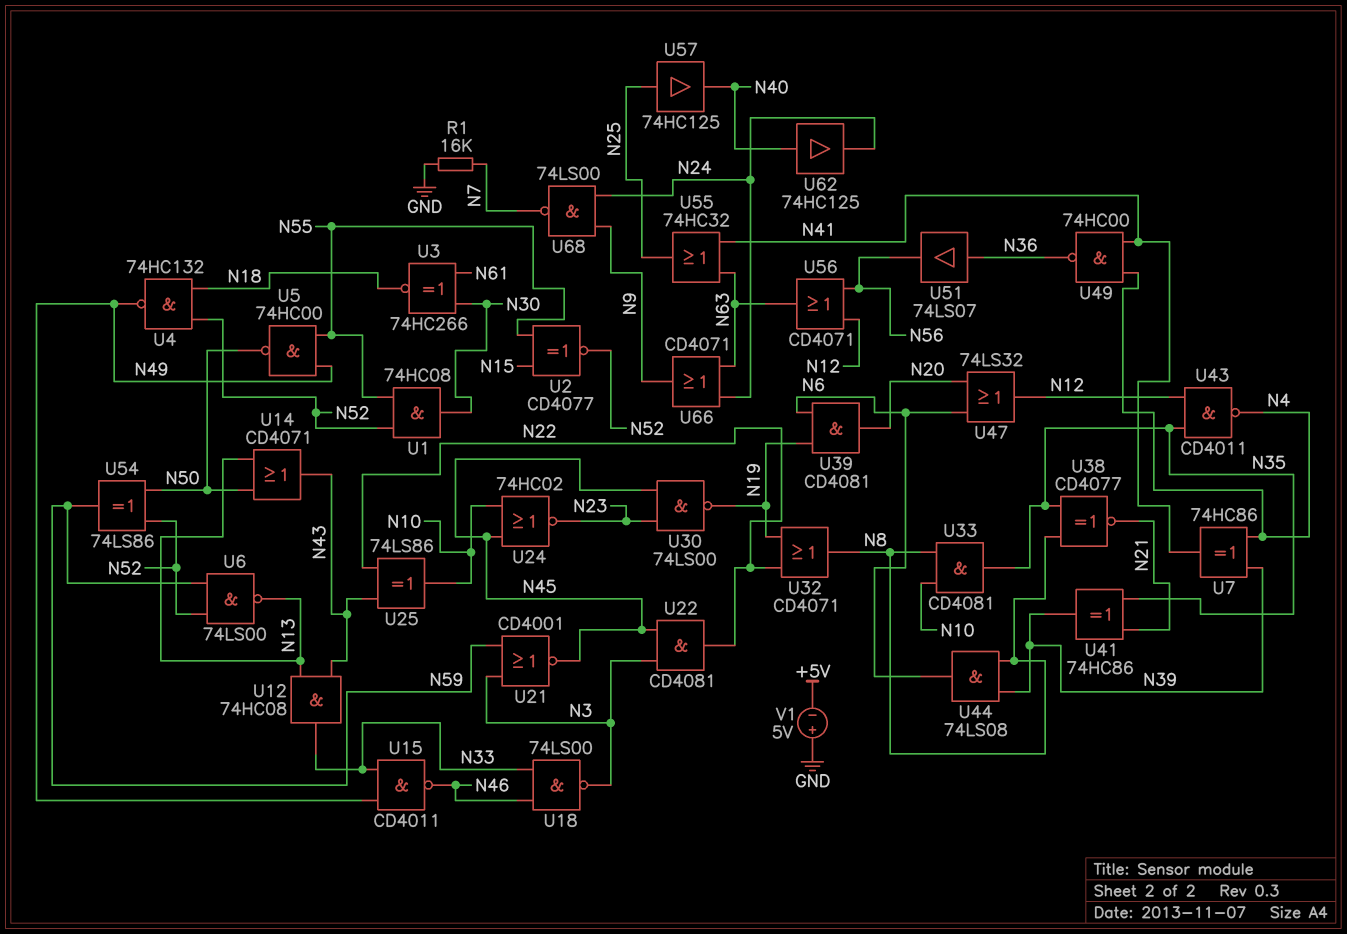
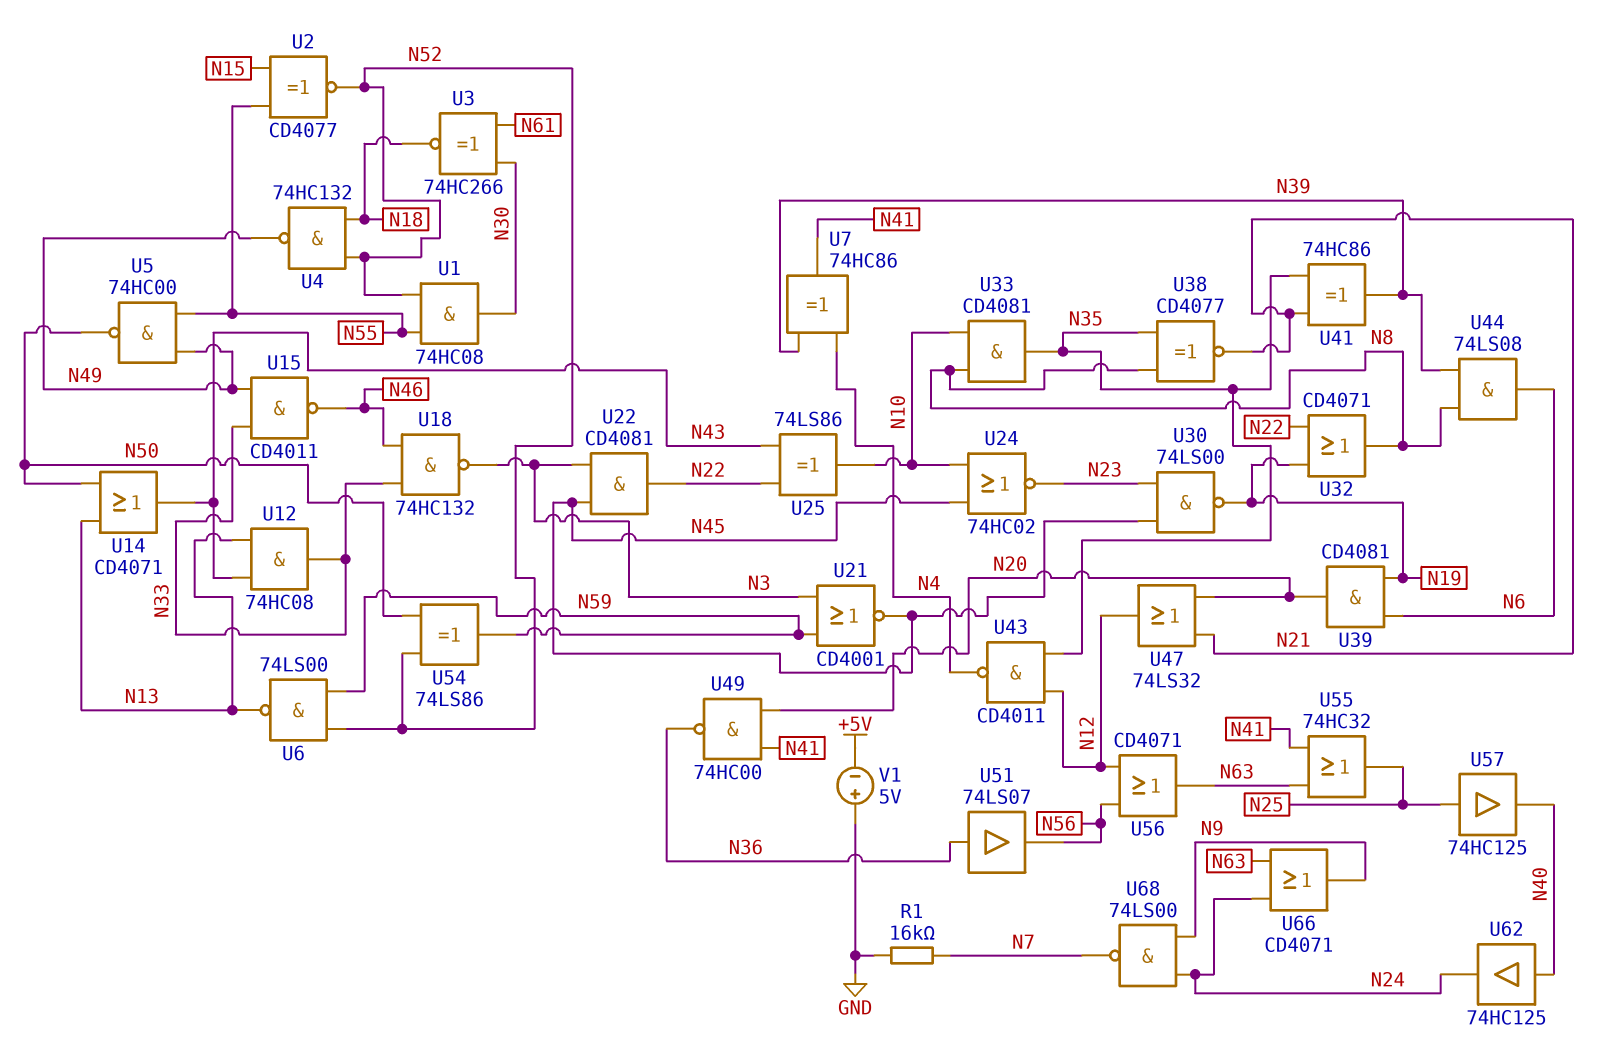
U18: NAND 74LS00 (in N33, in N46, out N3) -> NAND 74HC132 (in N33, in N46, out N3)
U47: OR 74LS32 (in N6, in N20, out N12) -> OR 74LS32 (in N20, in N21, out N12)
U49: NAND 74HC00 (in N4, in N41, out N36) -> NAND 74HC00 (in N20, in N41, out N36)

